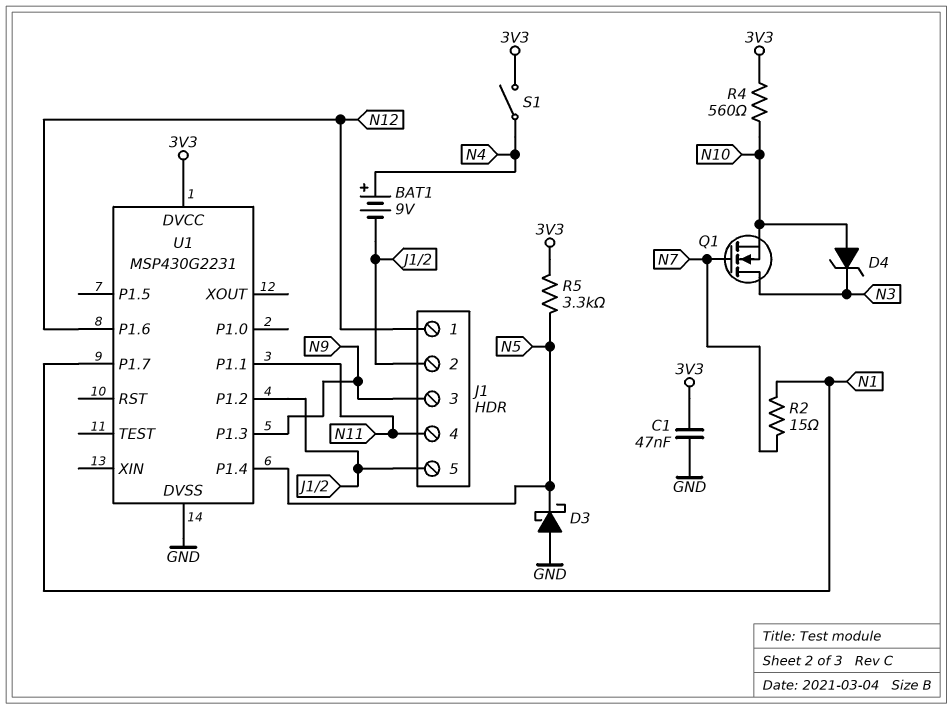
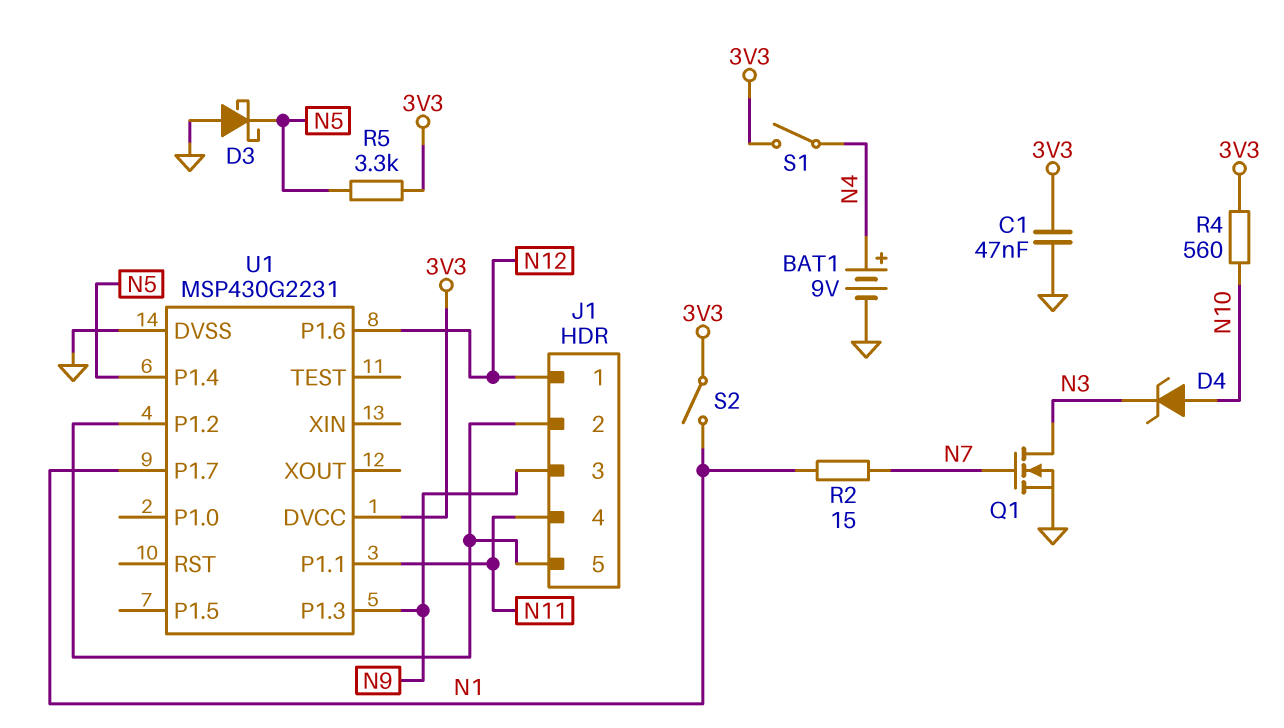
BAT1: 9V (plus N4, minus J1/2) -> 9V (plus N4, minus GND)
Q1: NMOS (G N7, D N3, S N10) -> NMOS (G N7, D N3, S GND)
S2: none -> switch (3V3, N1)

